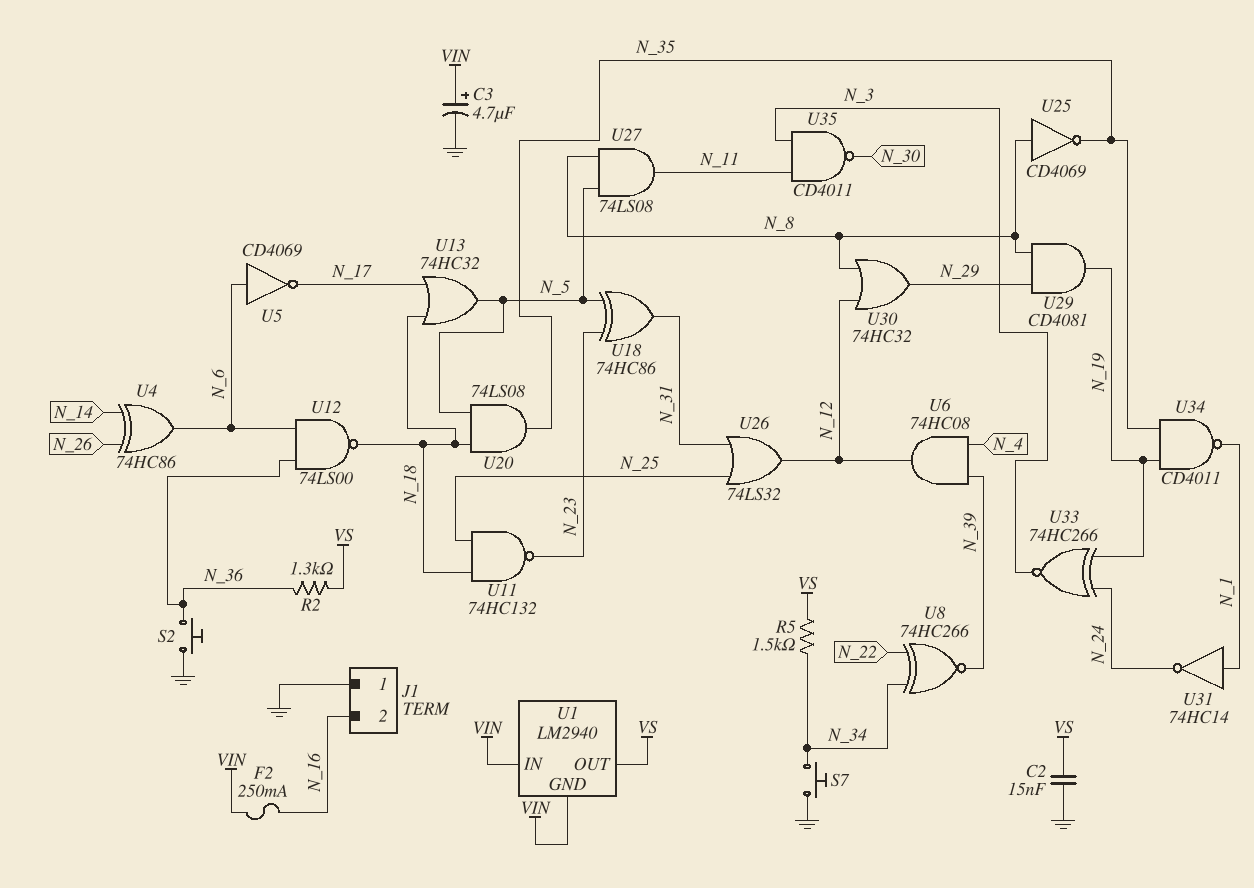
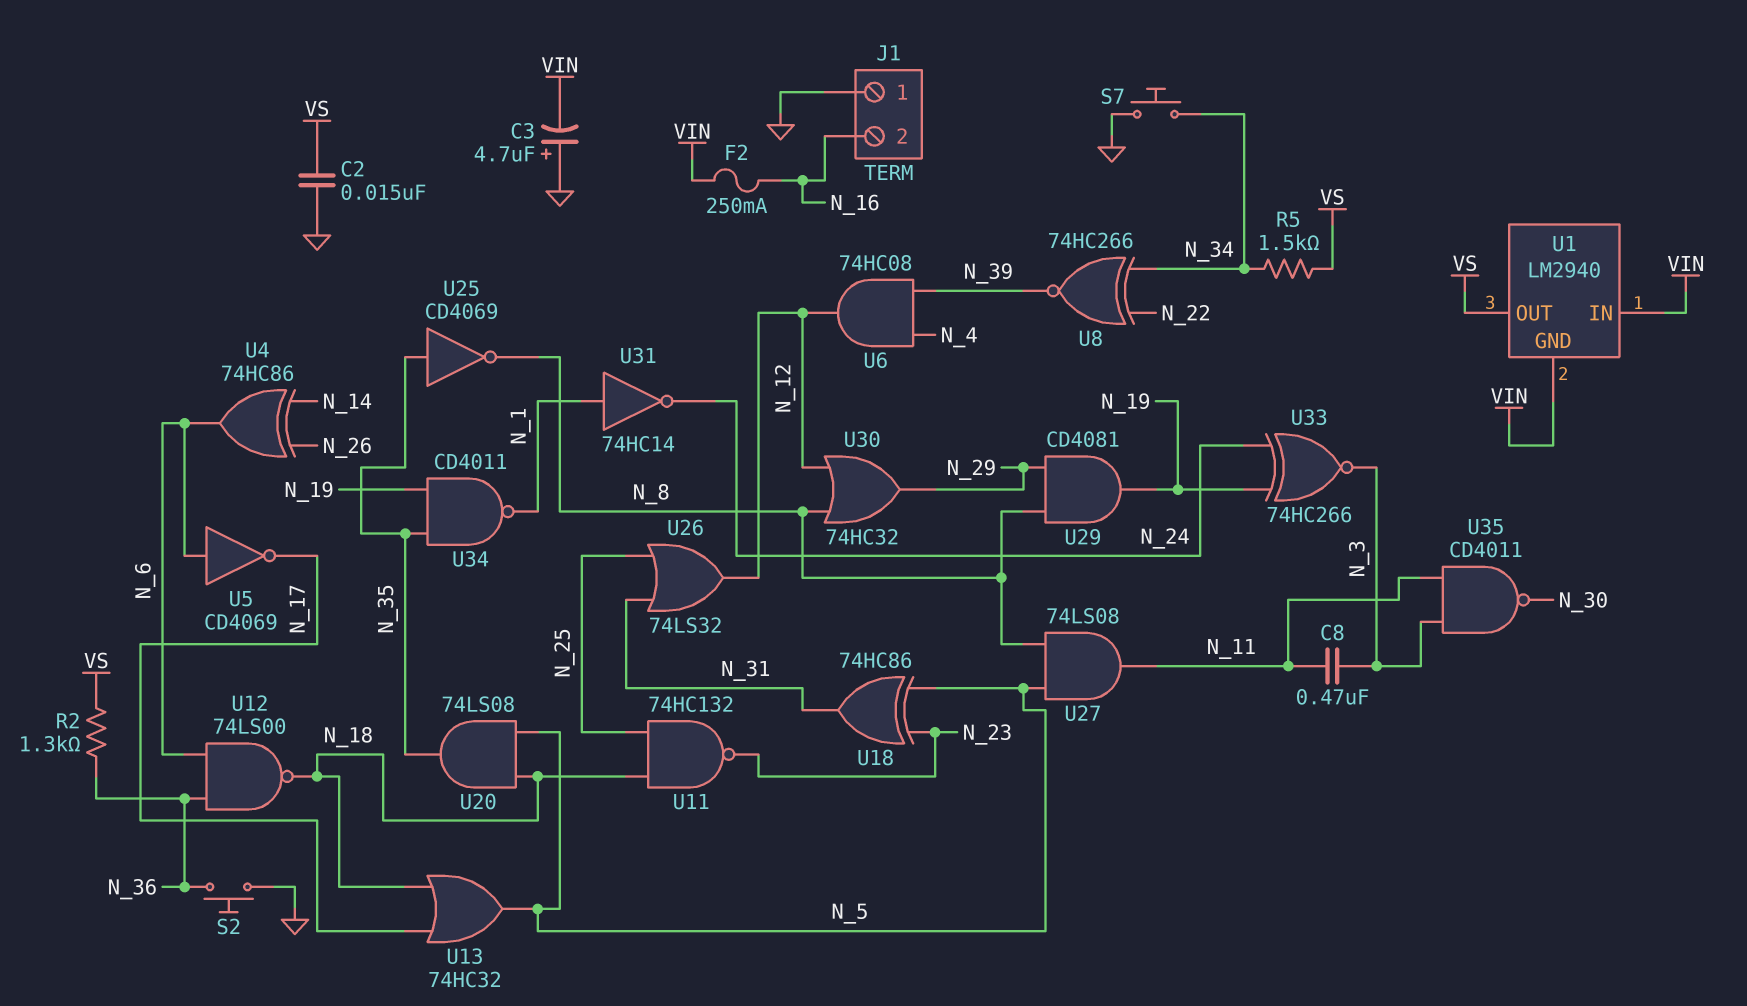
C3: 4.7uF (plus VIN, minus GND) -> 4.7uF (plus GND, minus VIN)
C8: none -> 470nF (N_3, N_11)
U25: NOT CD4069 (in N_8, out N_35) -> NOT CD4069 (in N_35, out N_8)

